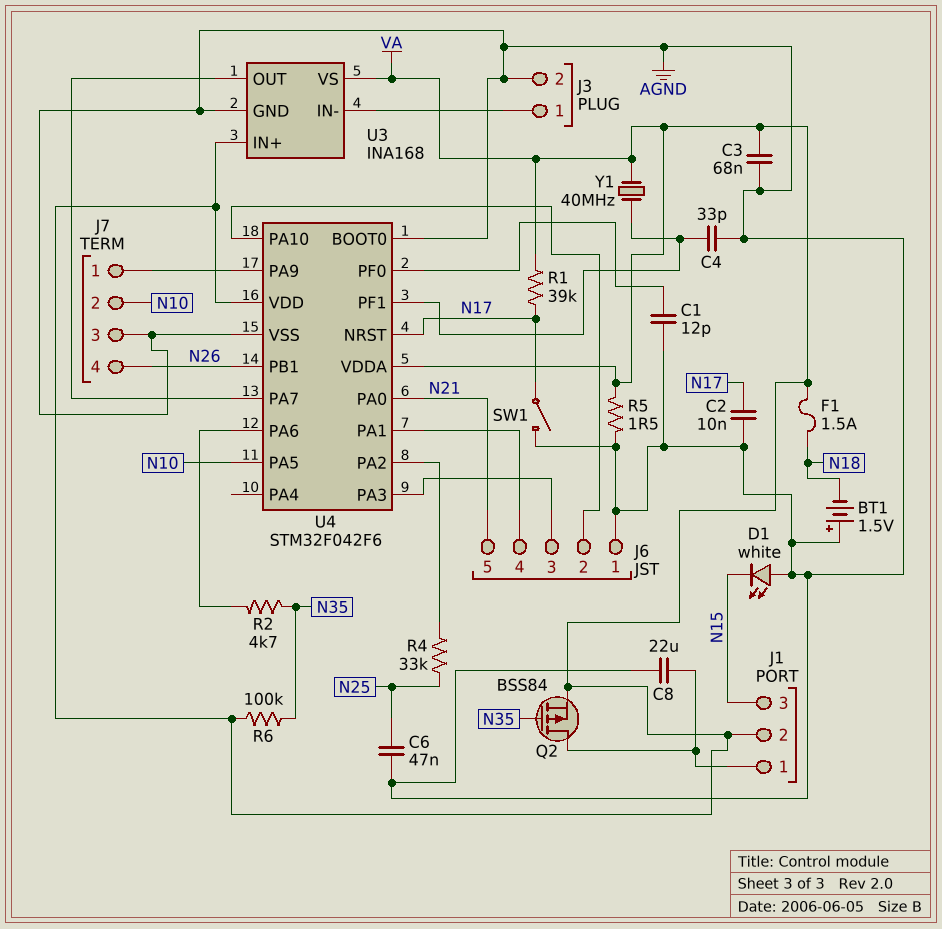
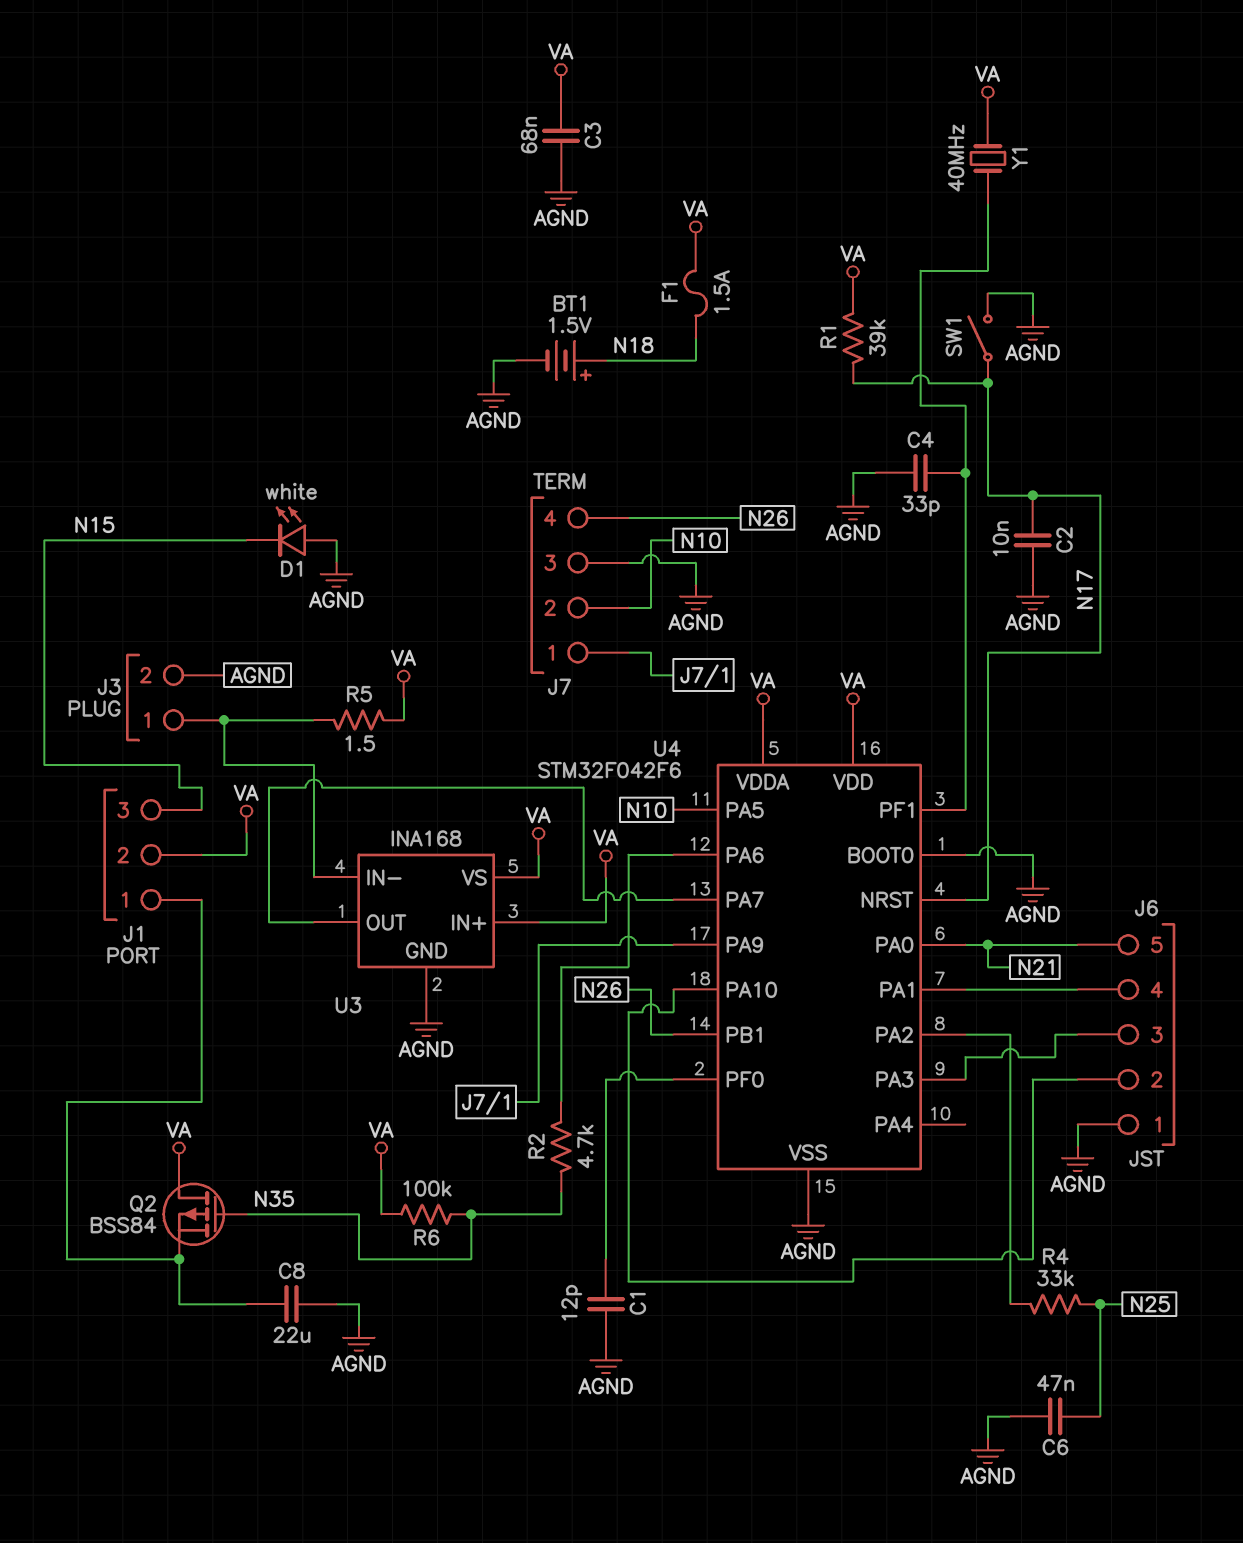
BT1: 1.5V (plus AGND, minus N18) -> 1.5V (plus N18, minus AGND)
Q2: PMOS BSS84 (G N35, D J1/1, S VA) -> PMOS BSS84 (G N35, D VA, S J1/1)
R5: 1.5 (AGND, VA) -> 1.5 (J3/1, VA)

